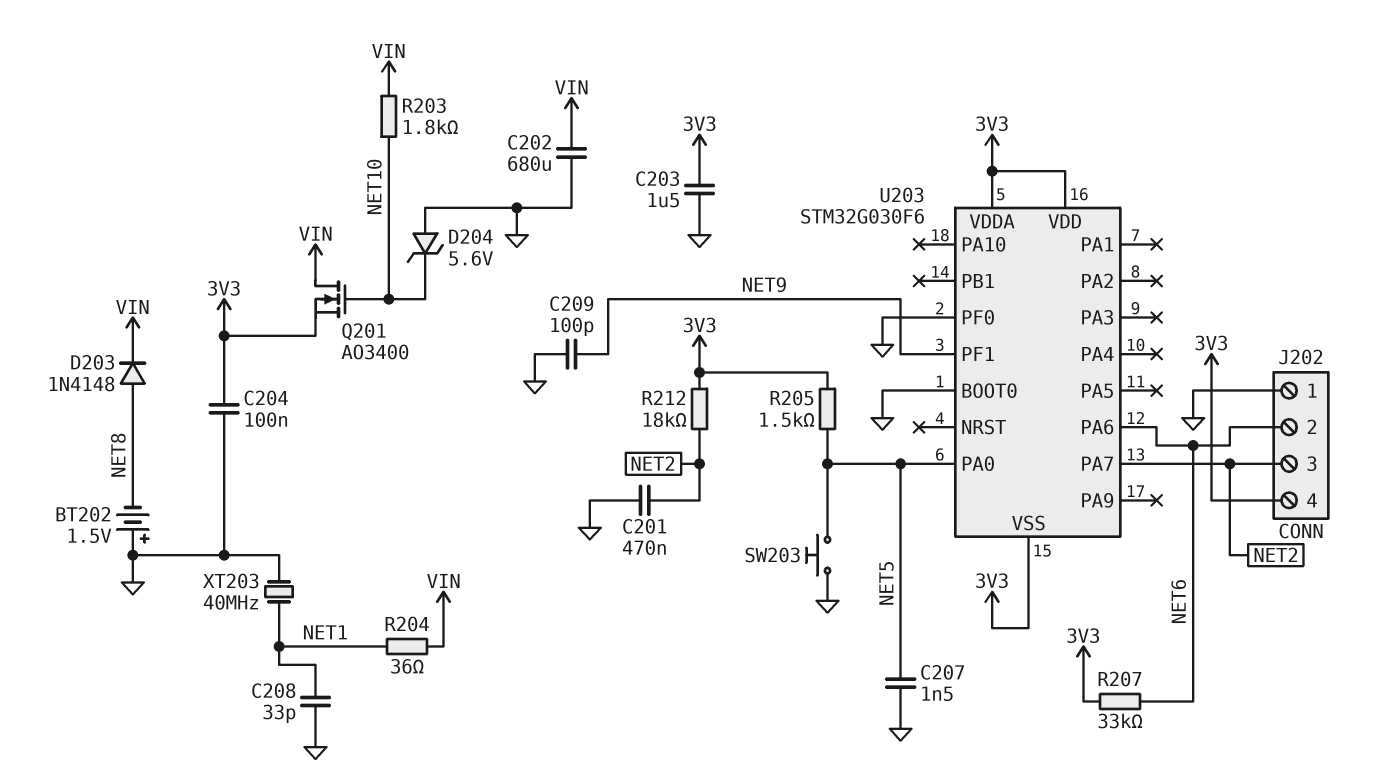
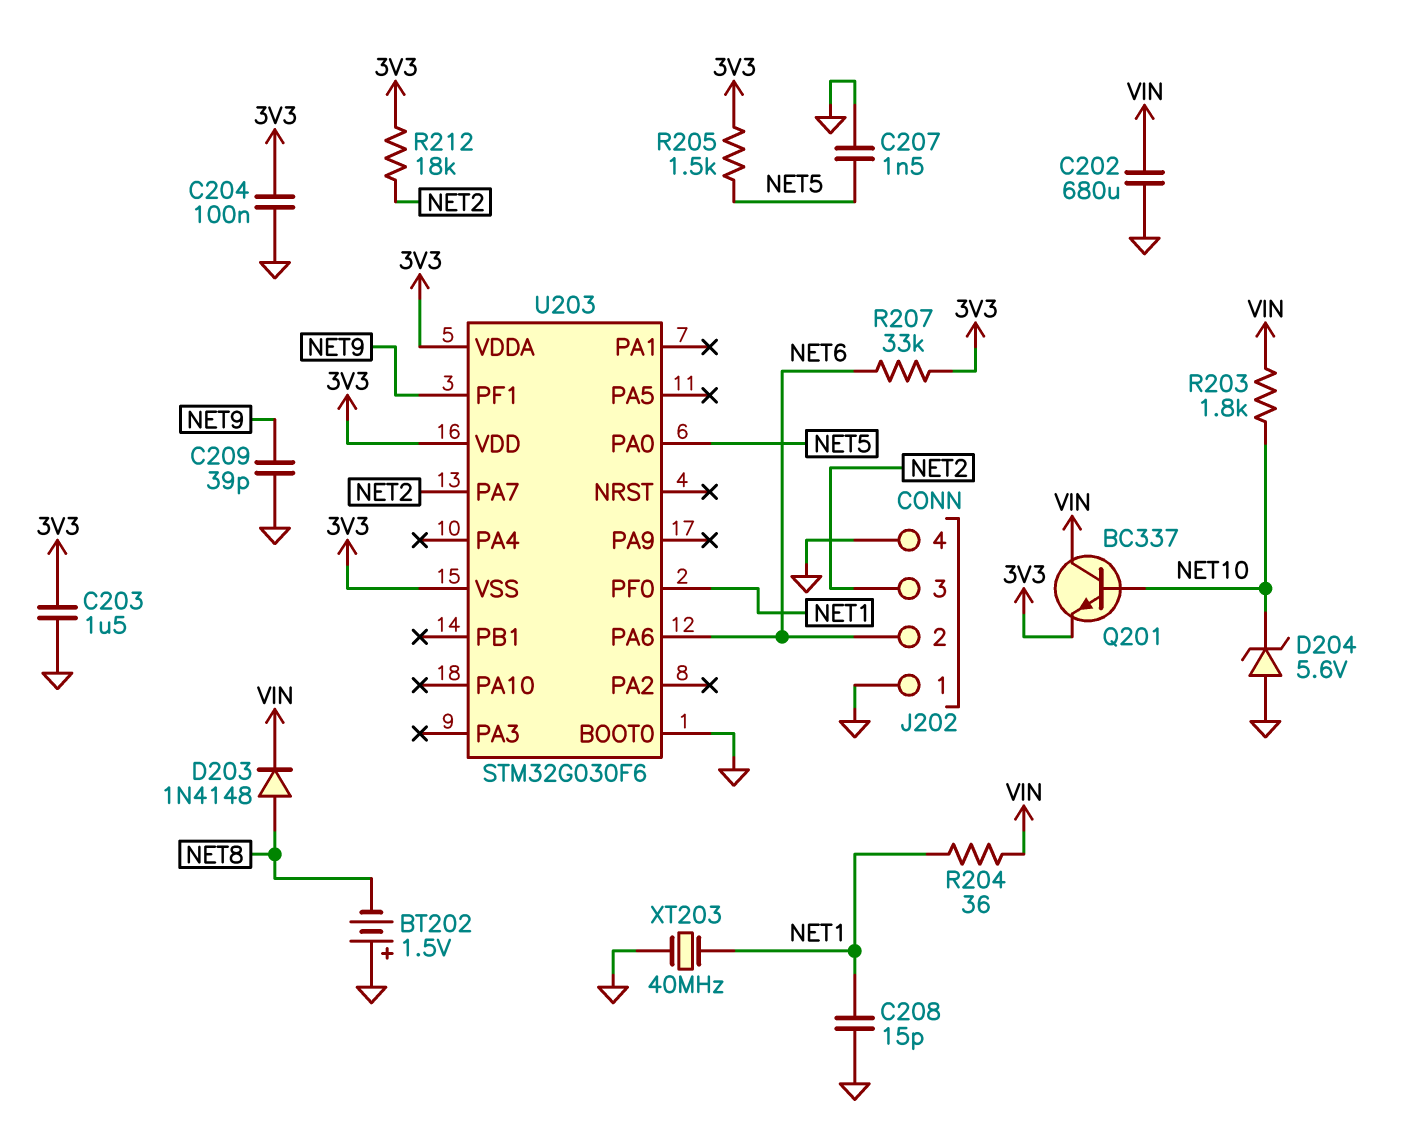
C201: 470nF (GND, NET2) -> none
C208: 33pF (GND, NET1) -> 15pF (GND, NET1)
C209: 100pF (GND, NET9) -> 39pF (GND, NET9)
J202 pin 4: 3V3 -> GND
Q201: NMOS AO3400 (G NET10, D VIN, S 3V3) -> NPN BC337 (B NET10, C VIN, E 3V3)
SW203: button (GND, NET5) -> none
U203 pin PF0: GND -> NET1

